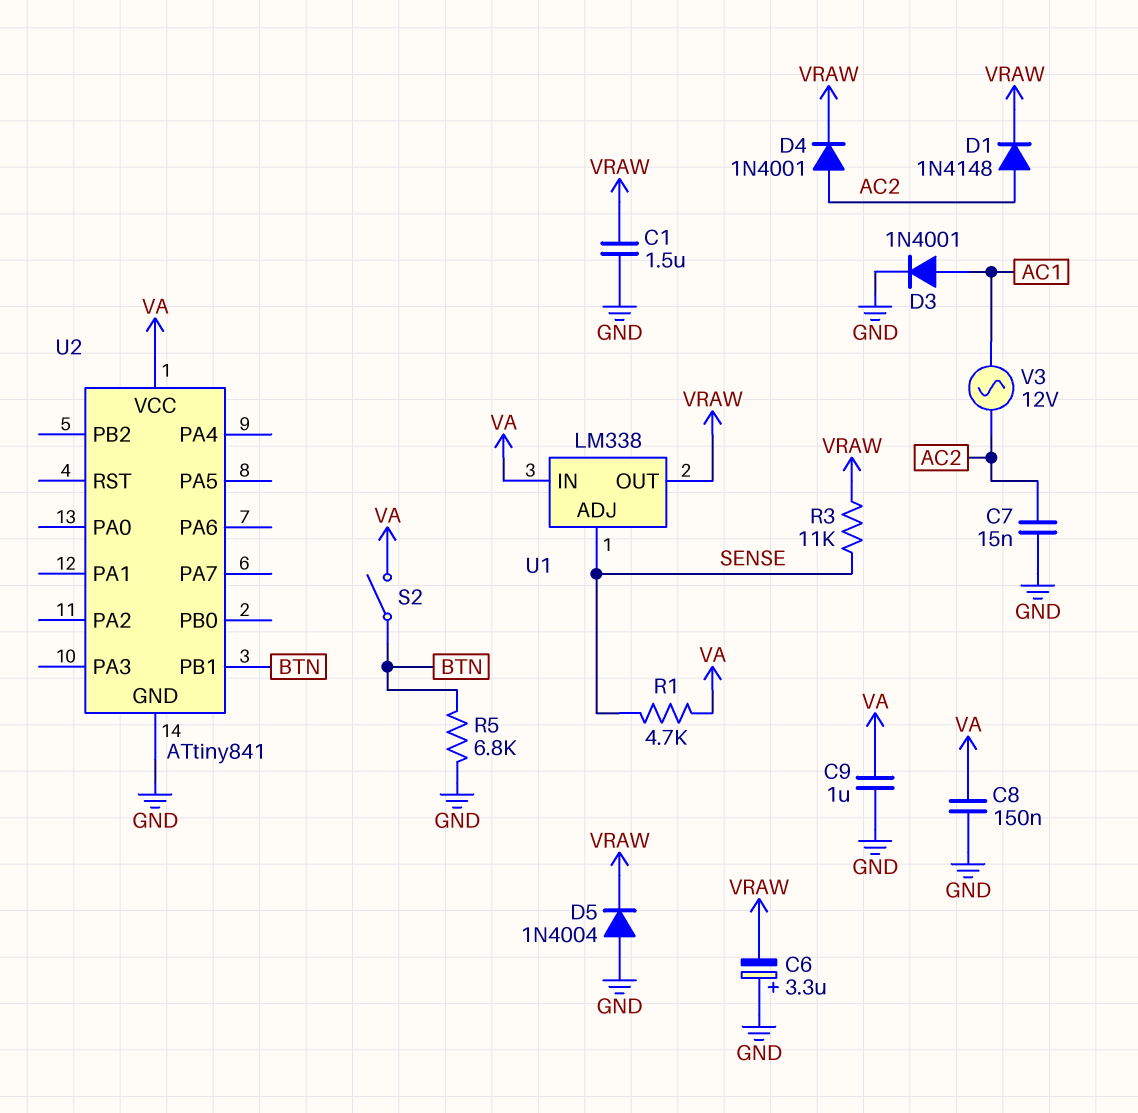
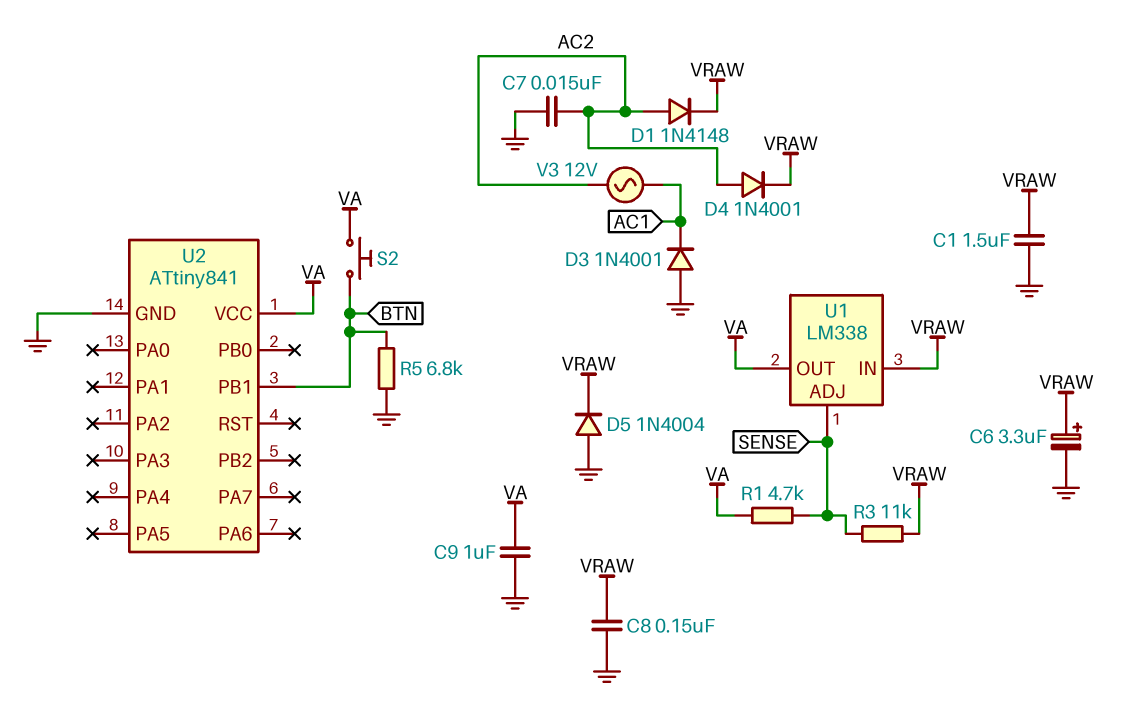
C6: 3.3uF (plus GND, minus VRAW) -> 3.3uF (plus VRAW, minus GND)
C8: 150nF (GND, VA) -> 150nF (GND, VRAW)
D3: diode 1N4001 (A AC1, K GND) -> diode 1N4001 (A GND, K AC1)
S2: switch (BTN, VA) -> button (BTN, VA)
U1 pin IN: VA -> VRAW
U1 pin OUT: VRAW -> VA

